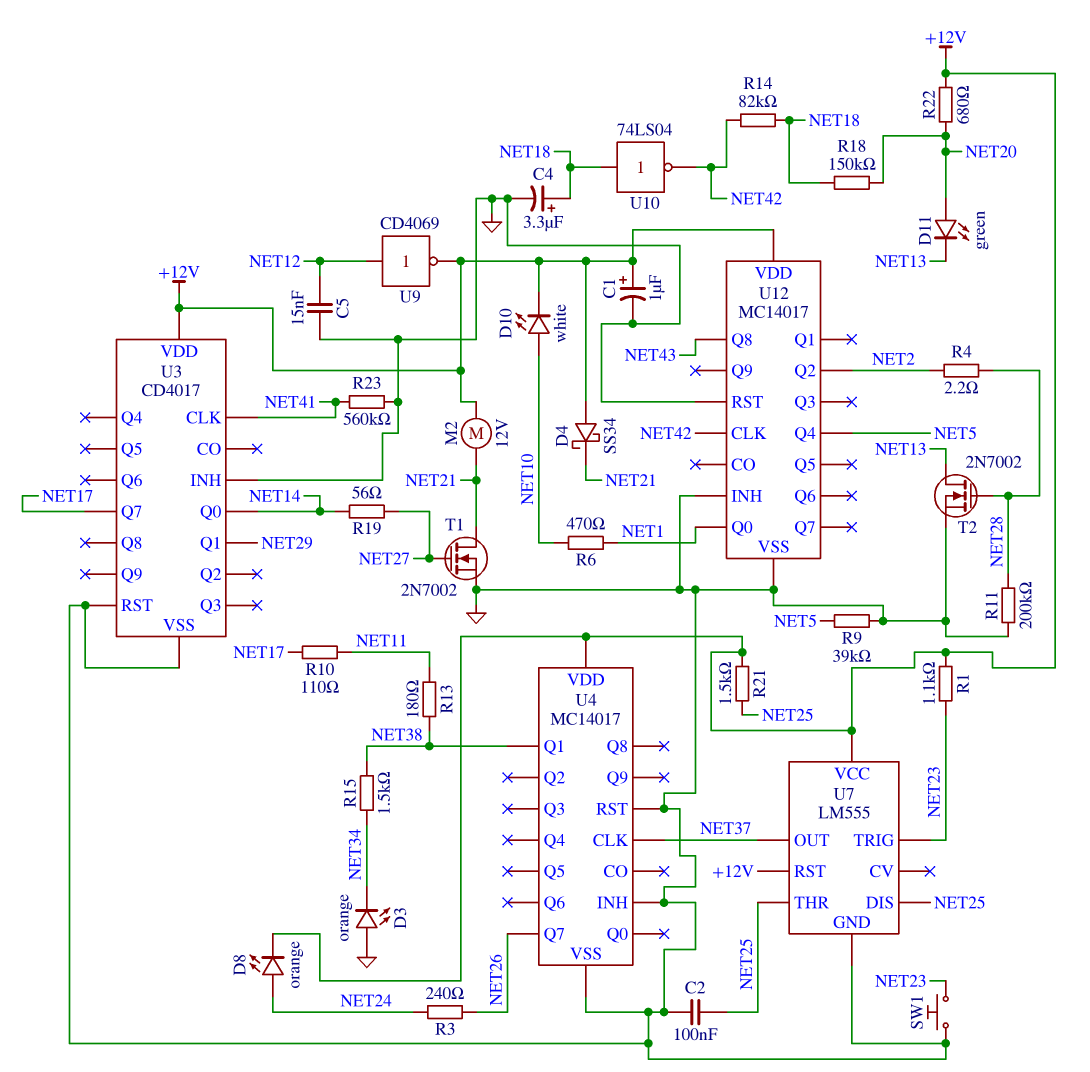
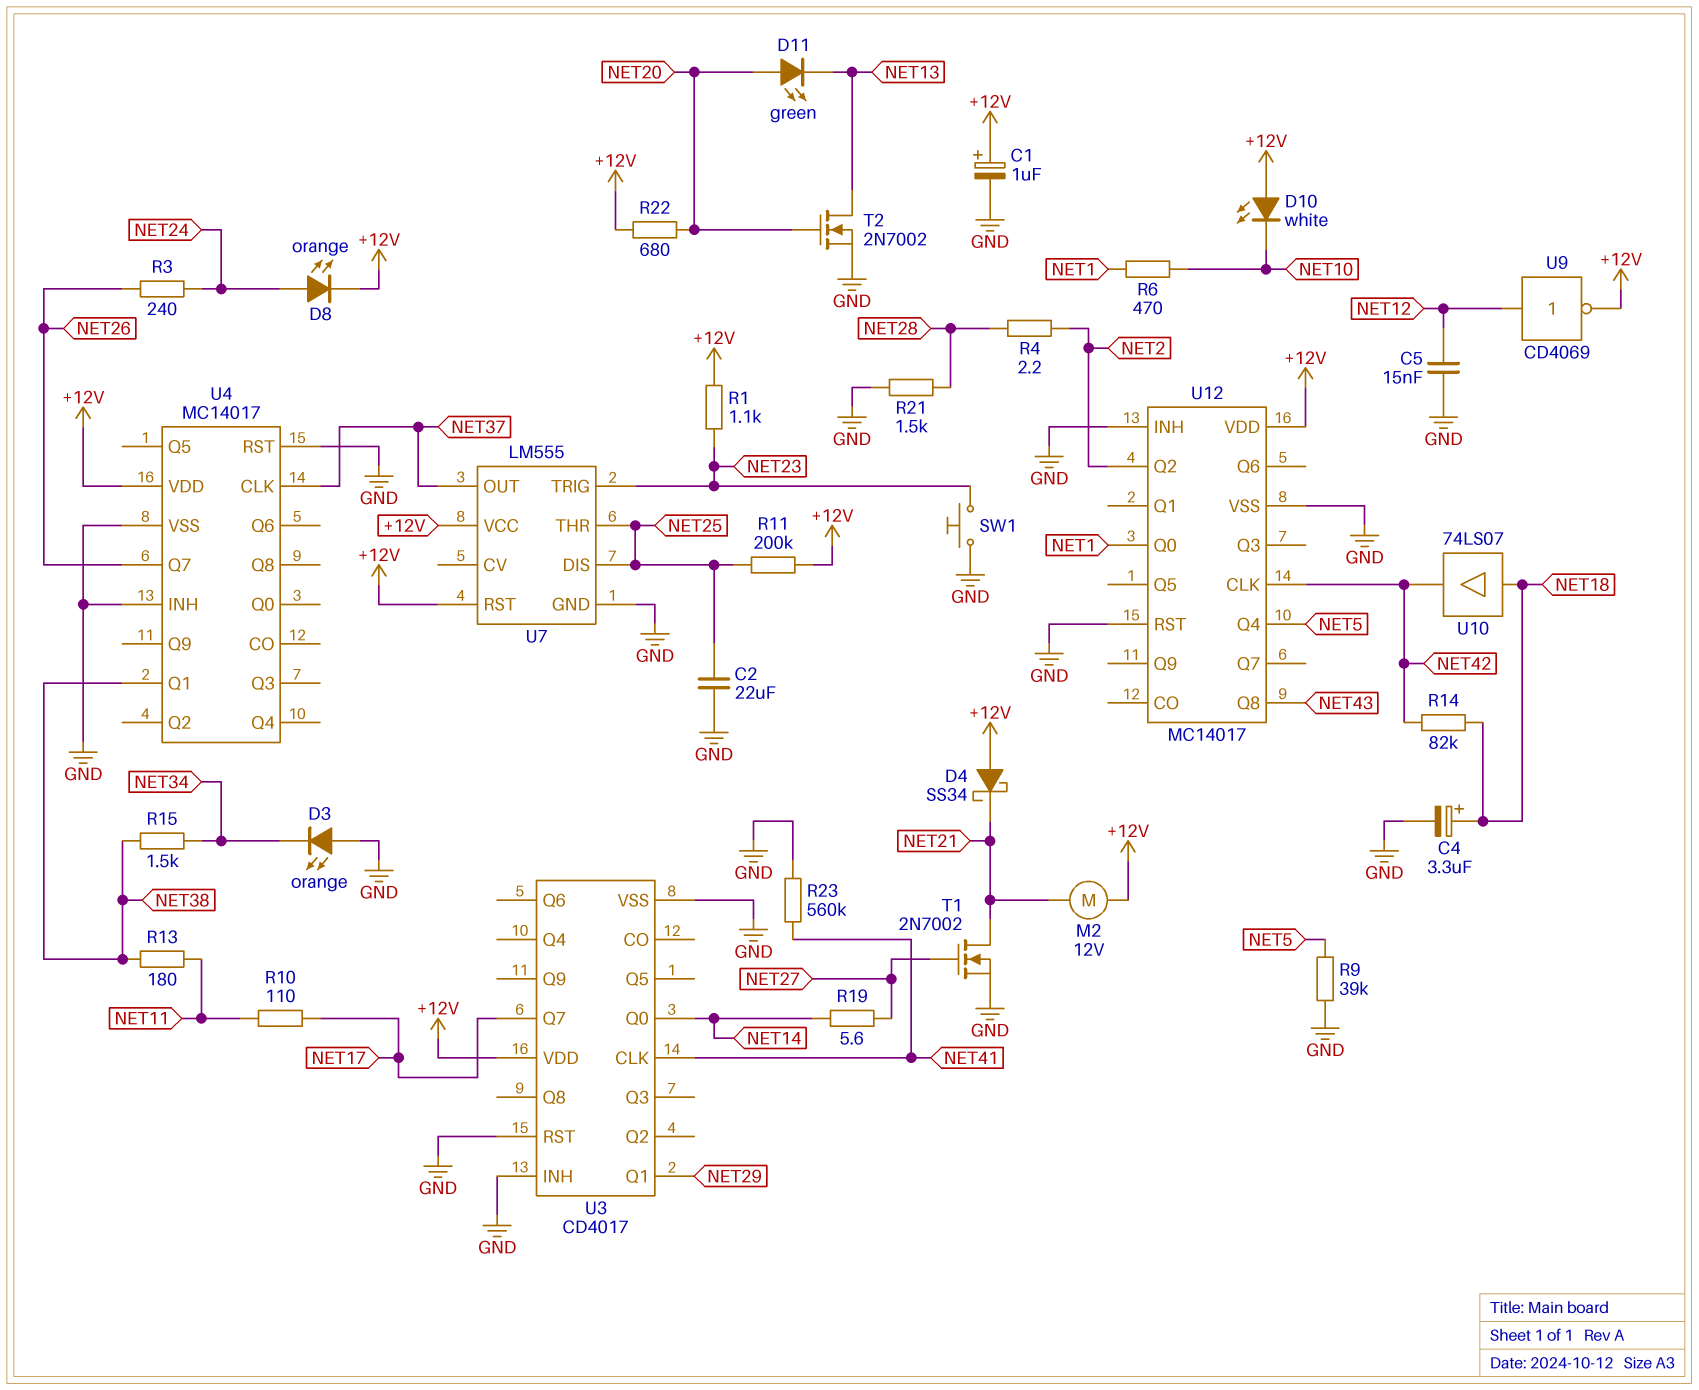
C2: 100nF (GND, NET25) -> 22uF (GND, NET25)
D10: LED white (A NET10, K +12V) -> LED white (A +12V, K NET10)
R11: 200k (GND, NET28) -> 200k (+12V, NET25)
R18: 150k (NET18, NET20) -> none
R19: 56 (NET14, NET27) -> 5.6 (NET14, NET27)
R21: 1.5k (+12V, NET25) -> 1.5k (GND, NET28)
T2: NMOS 2N7002 (G NET28, D NET13, S GND) -> NMOS 2N7002 (G NET20, D NET13, S GND)
U10: NOT 74LS04 (in NET18, out NET42) -> buffer 74LS07 (in NET18, out NET42)

